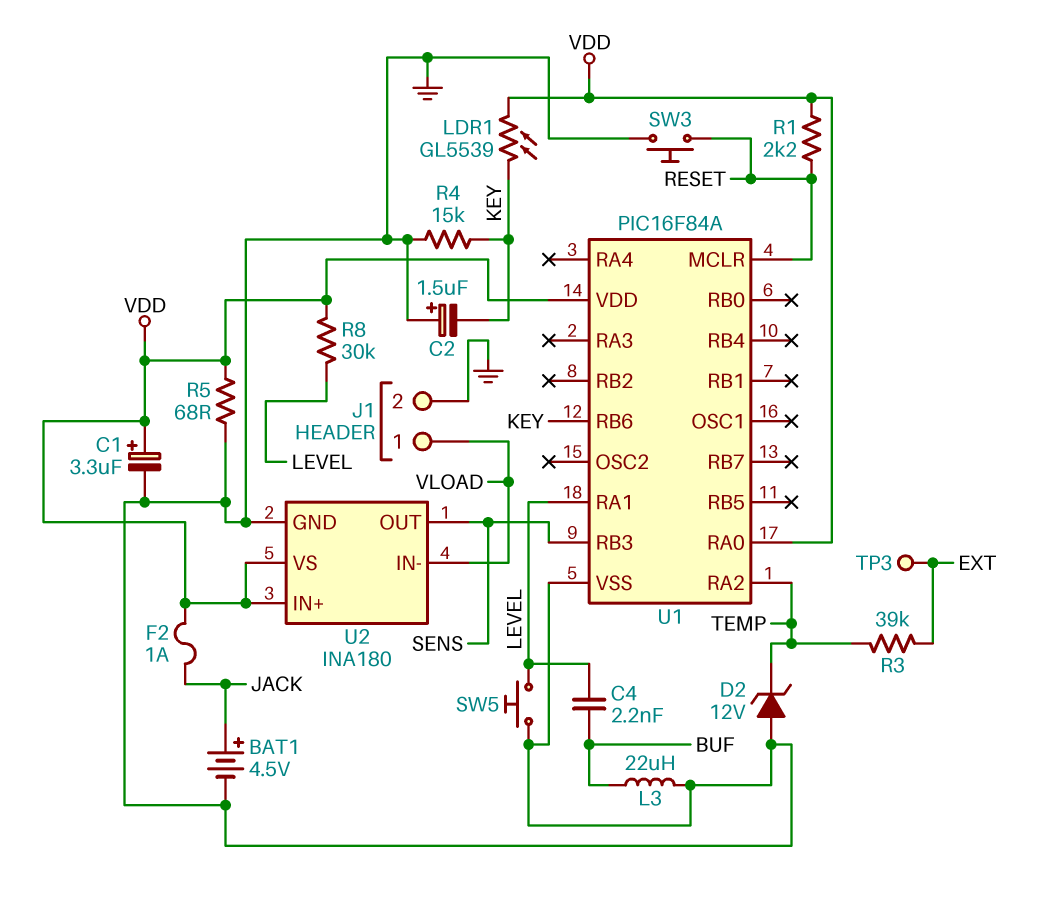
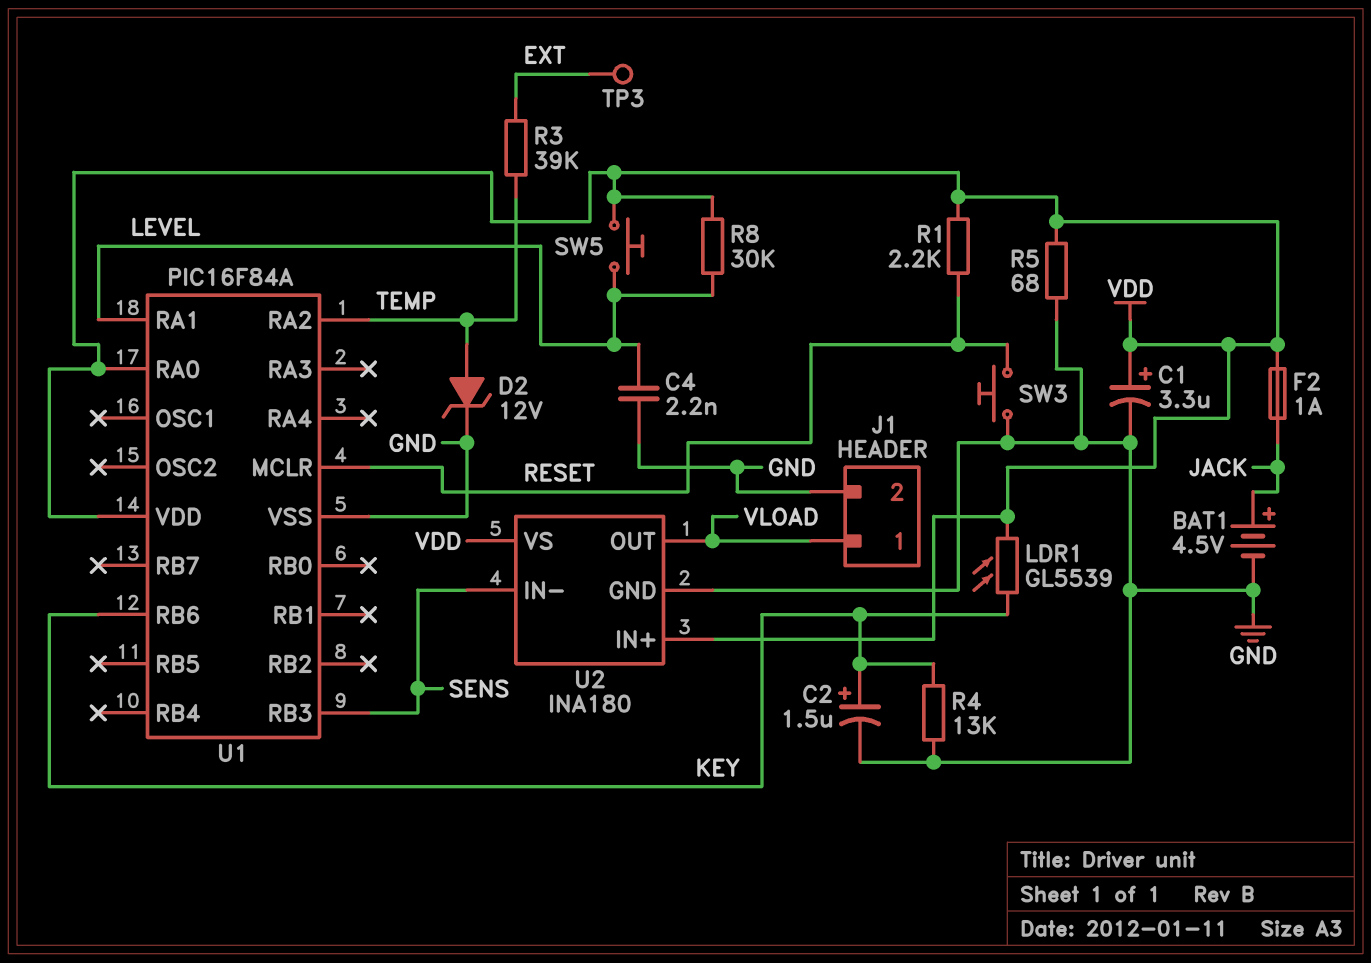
C2: 1.5uF (plus GND, minus KEY) -> 1.5uF (plus KEY, minus GND)
C4: 2.2nF (BUF, LEVEL) -> 2.2nF (GND, LEVEL)
D2: zener 12V (A GND, K TEMP) -> zener 12V (A TEMP, K GND)
L3: 22uH (BUF, GND) -> none
R4: 15k (GND, KEY) -> 13k (GND, KEY)
SW5: button (GND, LEVEL) -> button (LEVEL, VDD)
U2 pin IN-: VLOAD -> SENS
U2 pin OUT: SENS -> VLOAD

